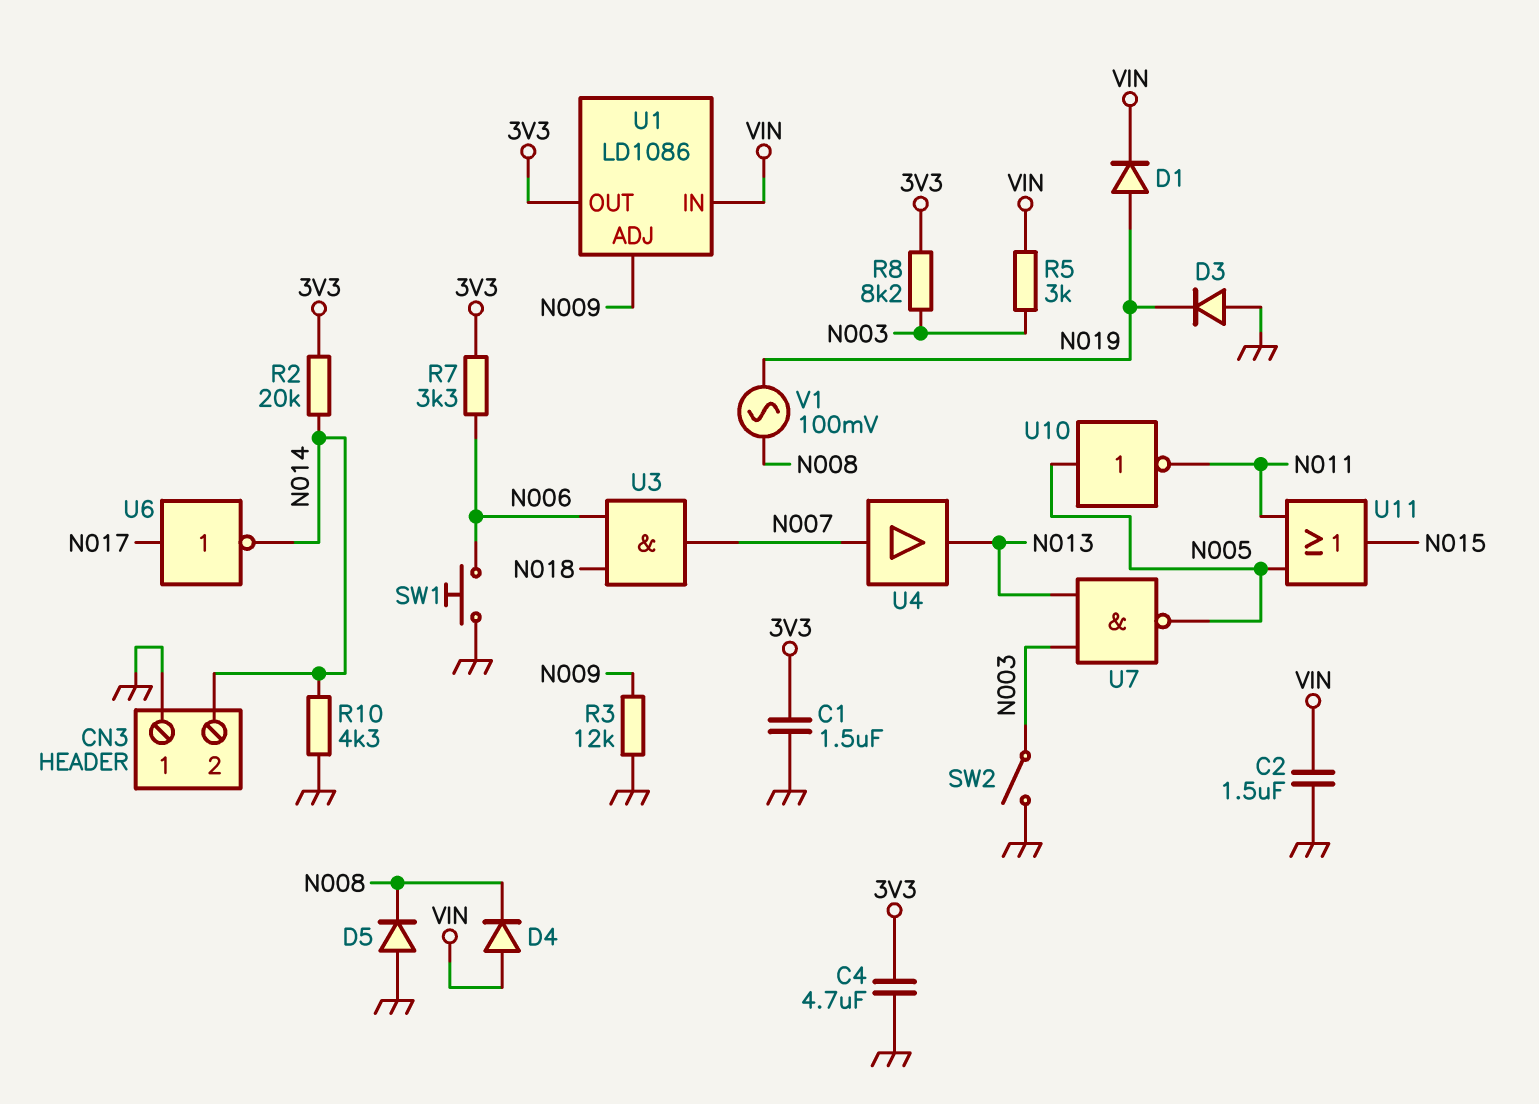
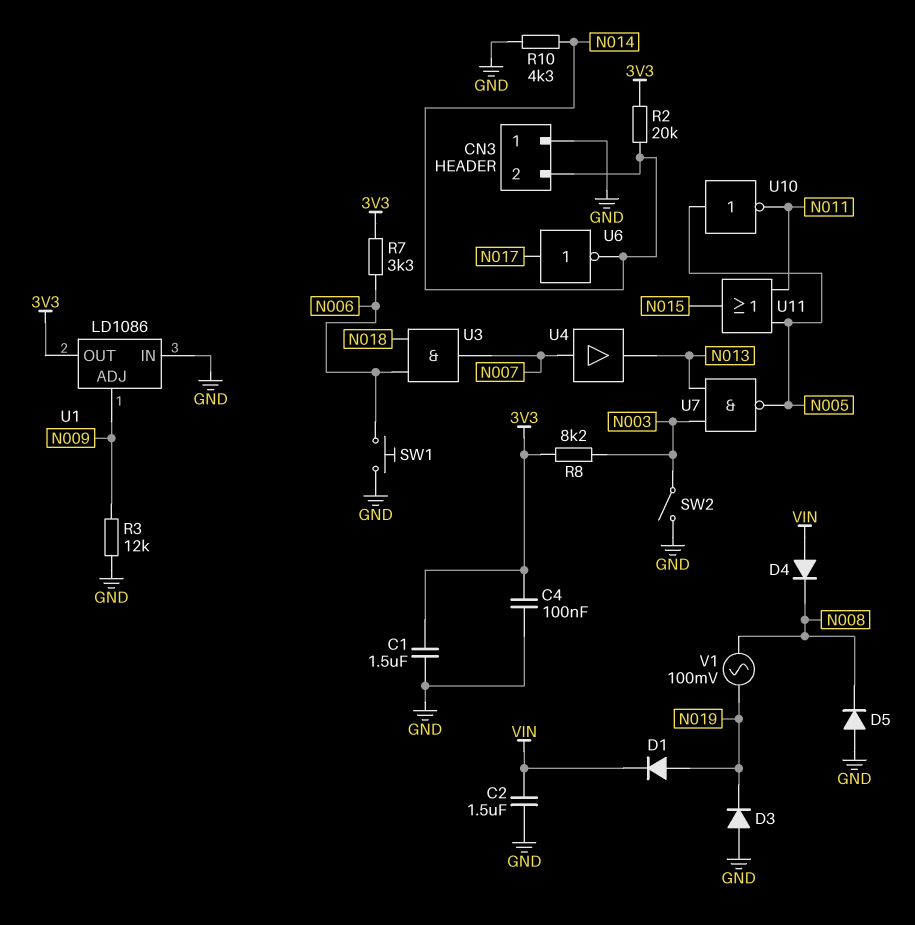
C4: 4.7uF (3V3, GND) -> 100nF (3V3, GND)
R5: 3k (N003, VIN) -> none
U1 pin IN: VIN -> GND

